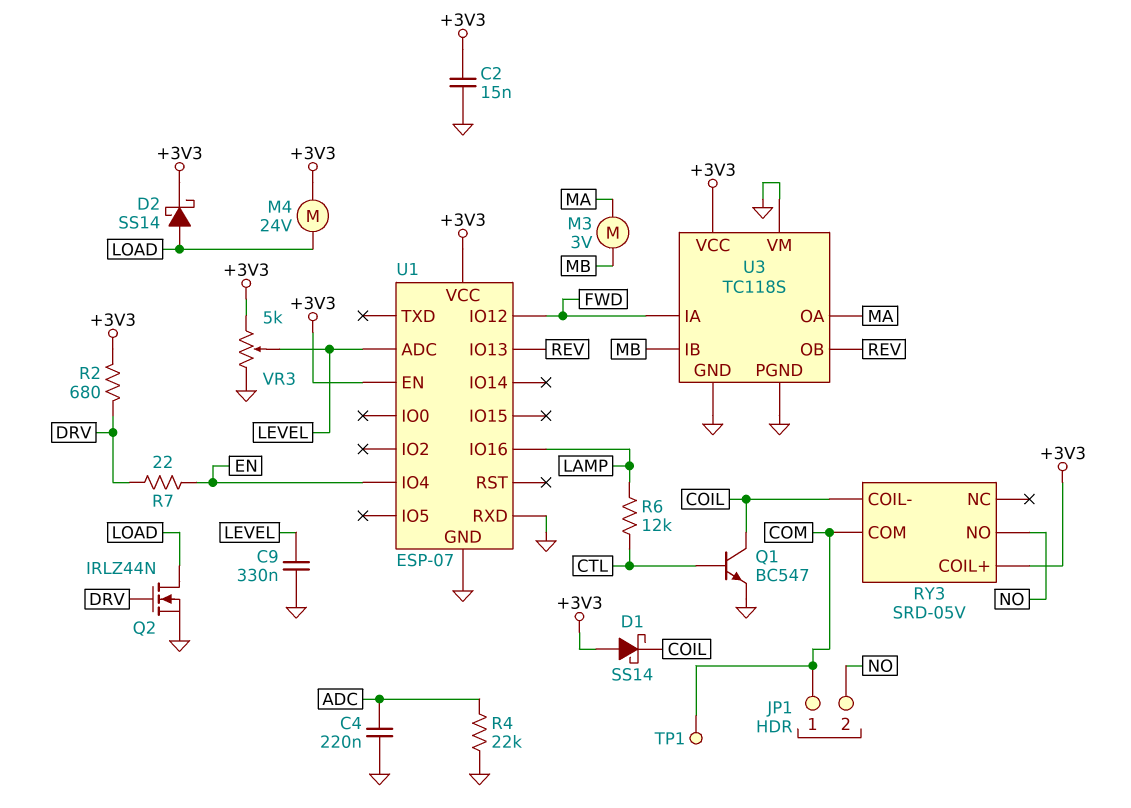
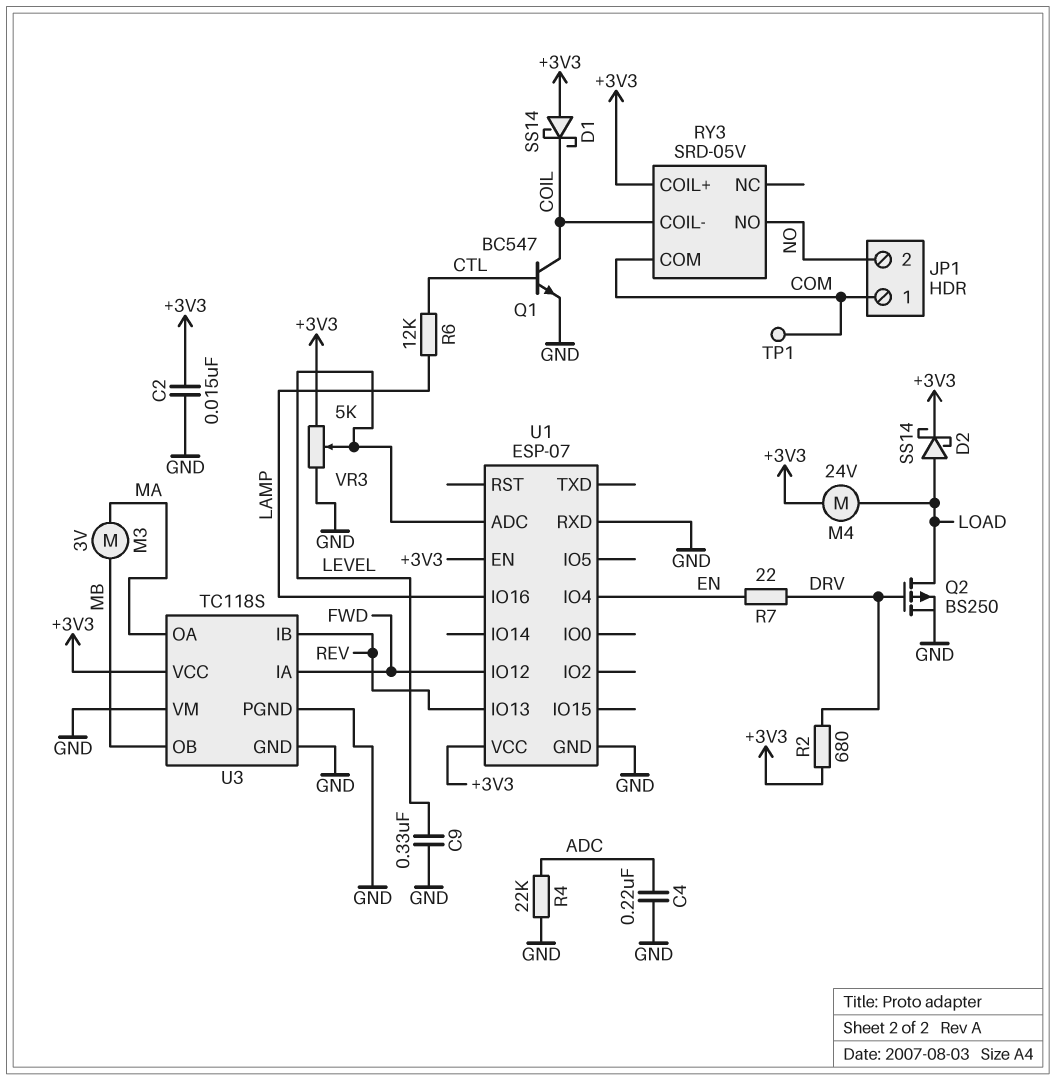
Q2: NMOS IRLZ44N (G DRV, D LOAD, S GND) -> PMOS BS250 (G DRV, D LOAD, S GND)
U3 pin IB: MB -> REV
U3 pin OB: REV -> MB

